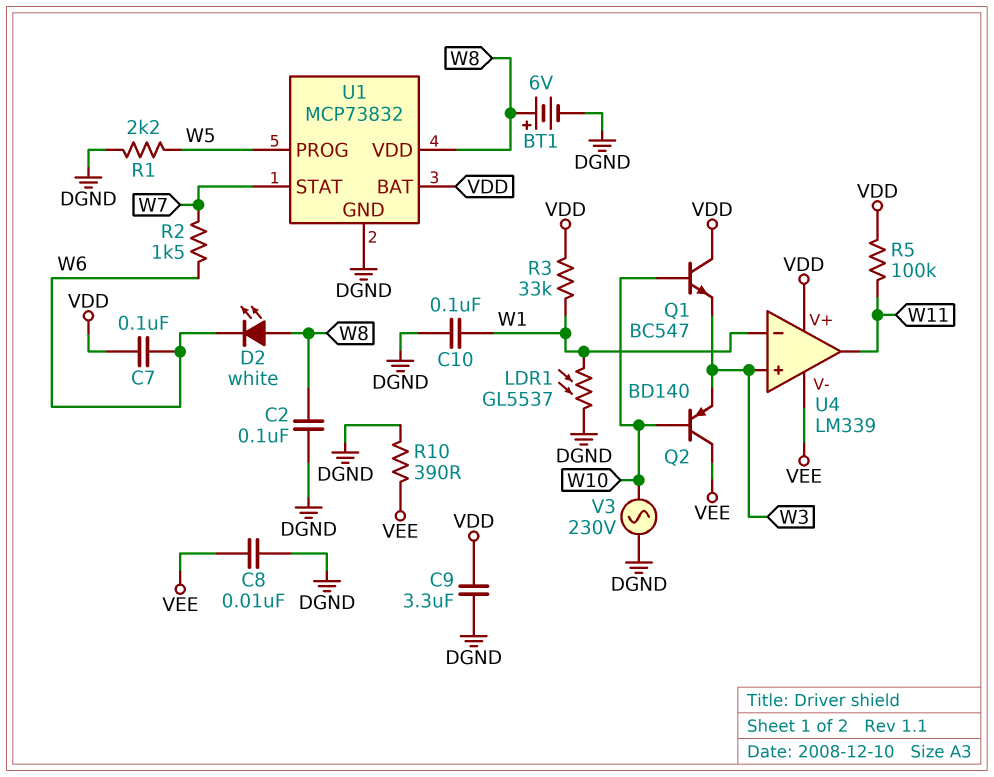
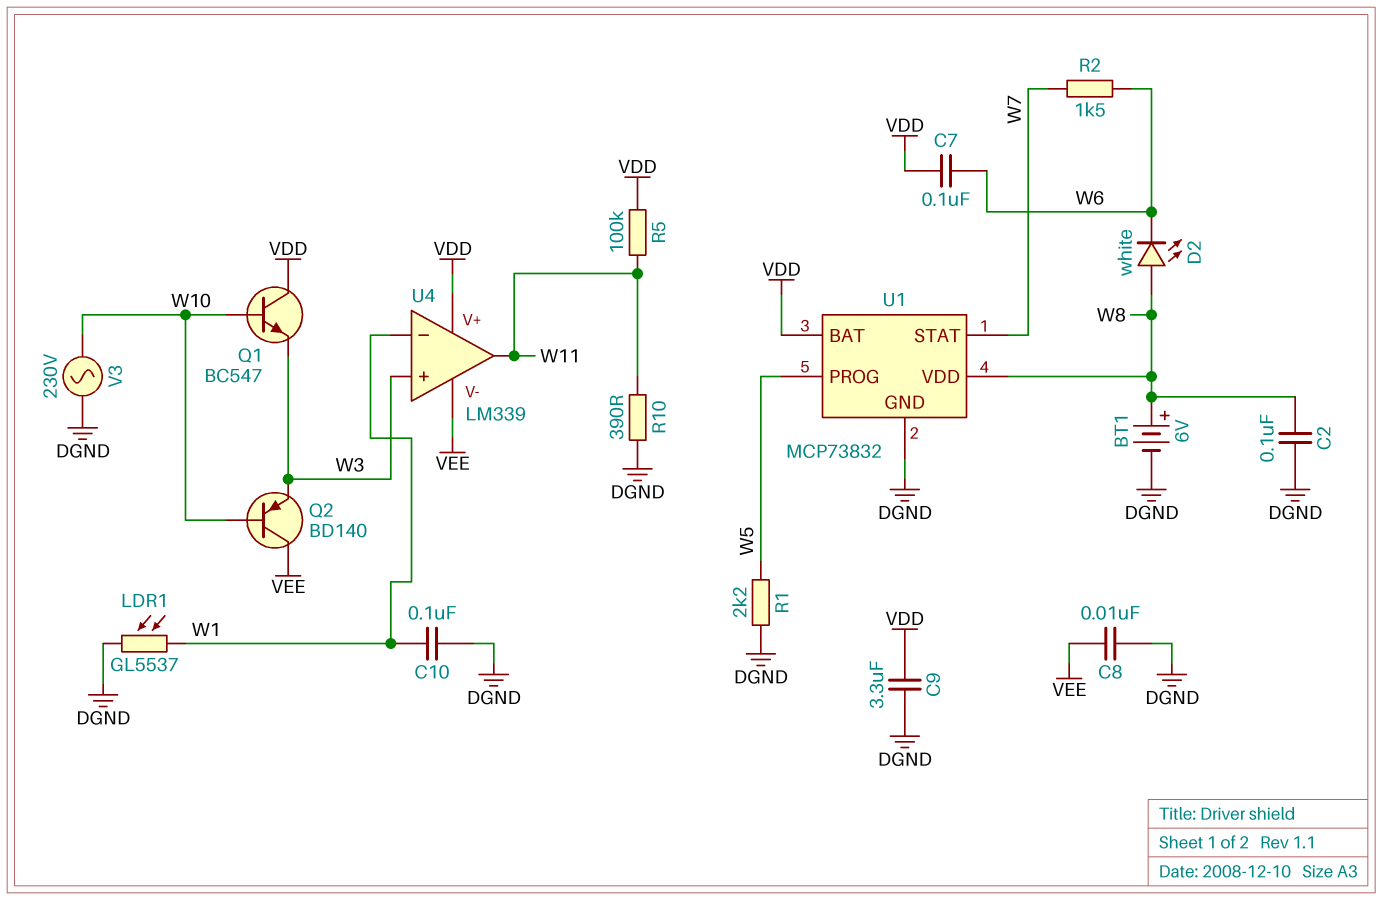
R3: 33k (VDD, W1) -> none
R10: 390 (DGND, VEE) -> 390 (DGND, W11)

